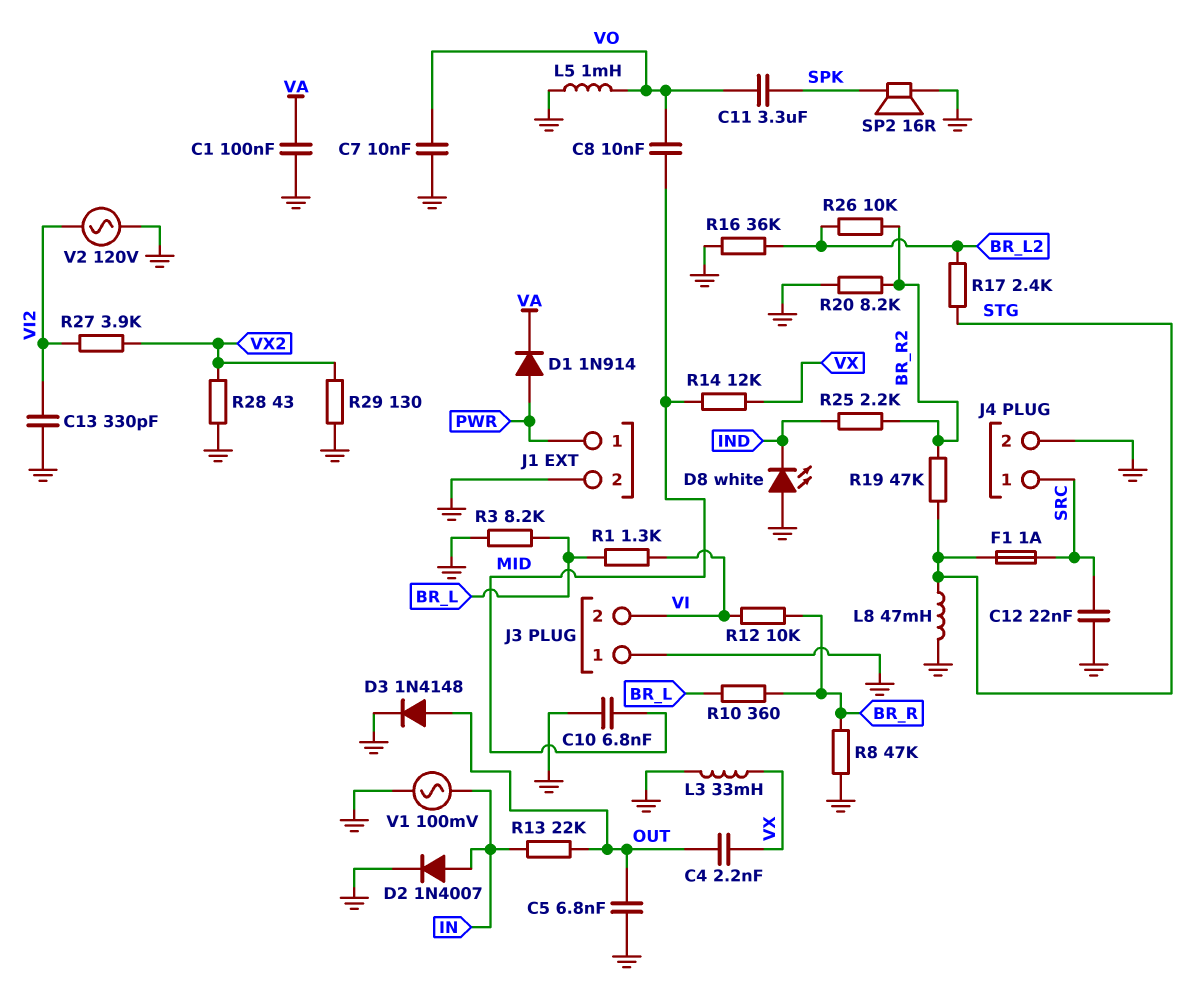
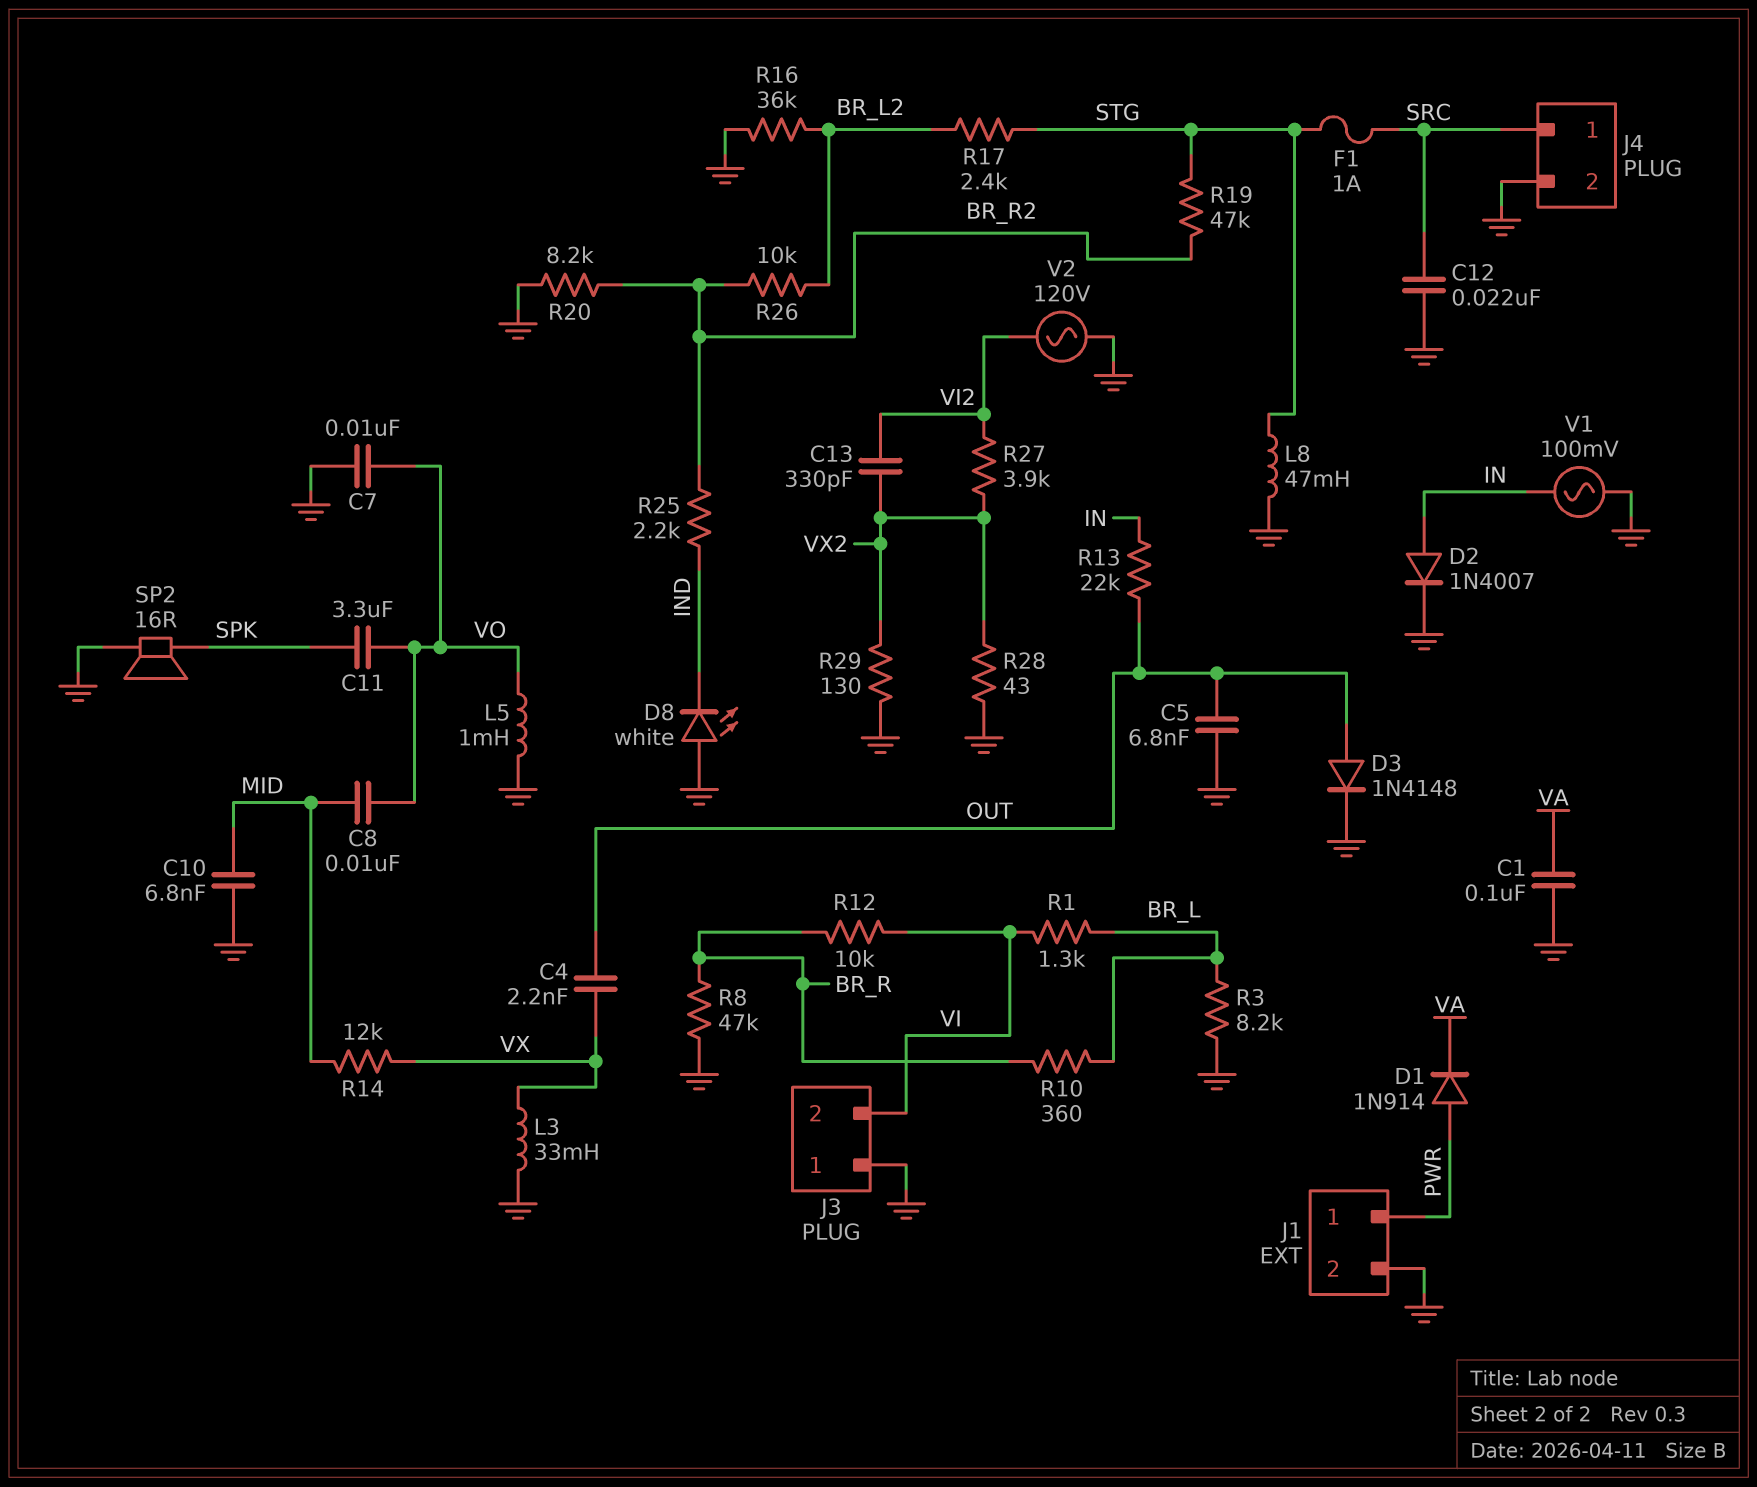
C13: 330pF (GND, VI2) -> 330pF (VI2, VX2)

